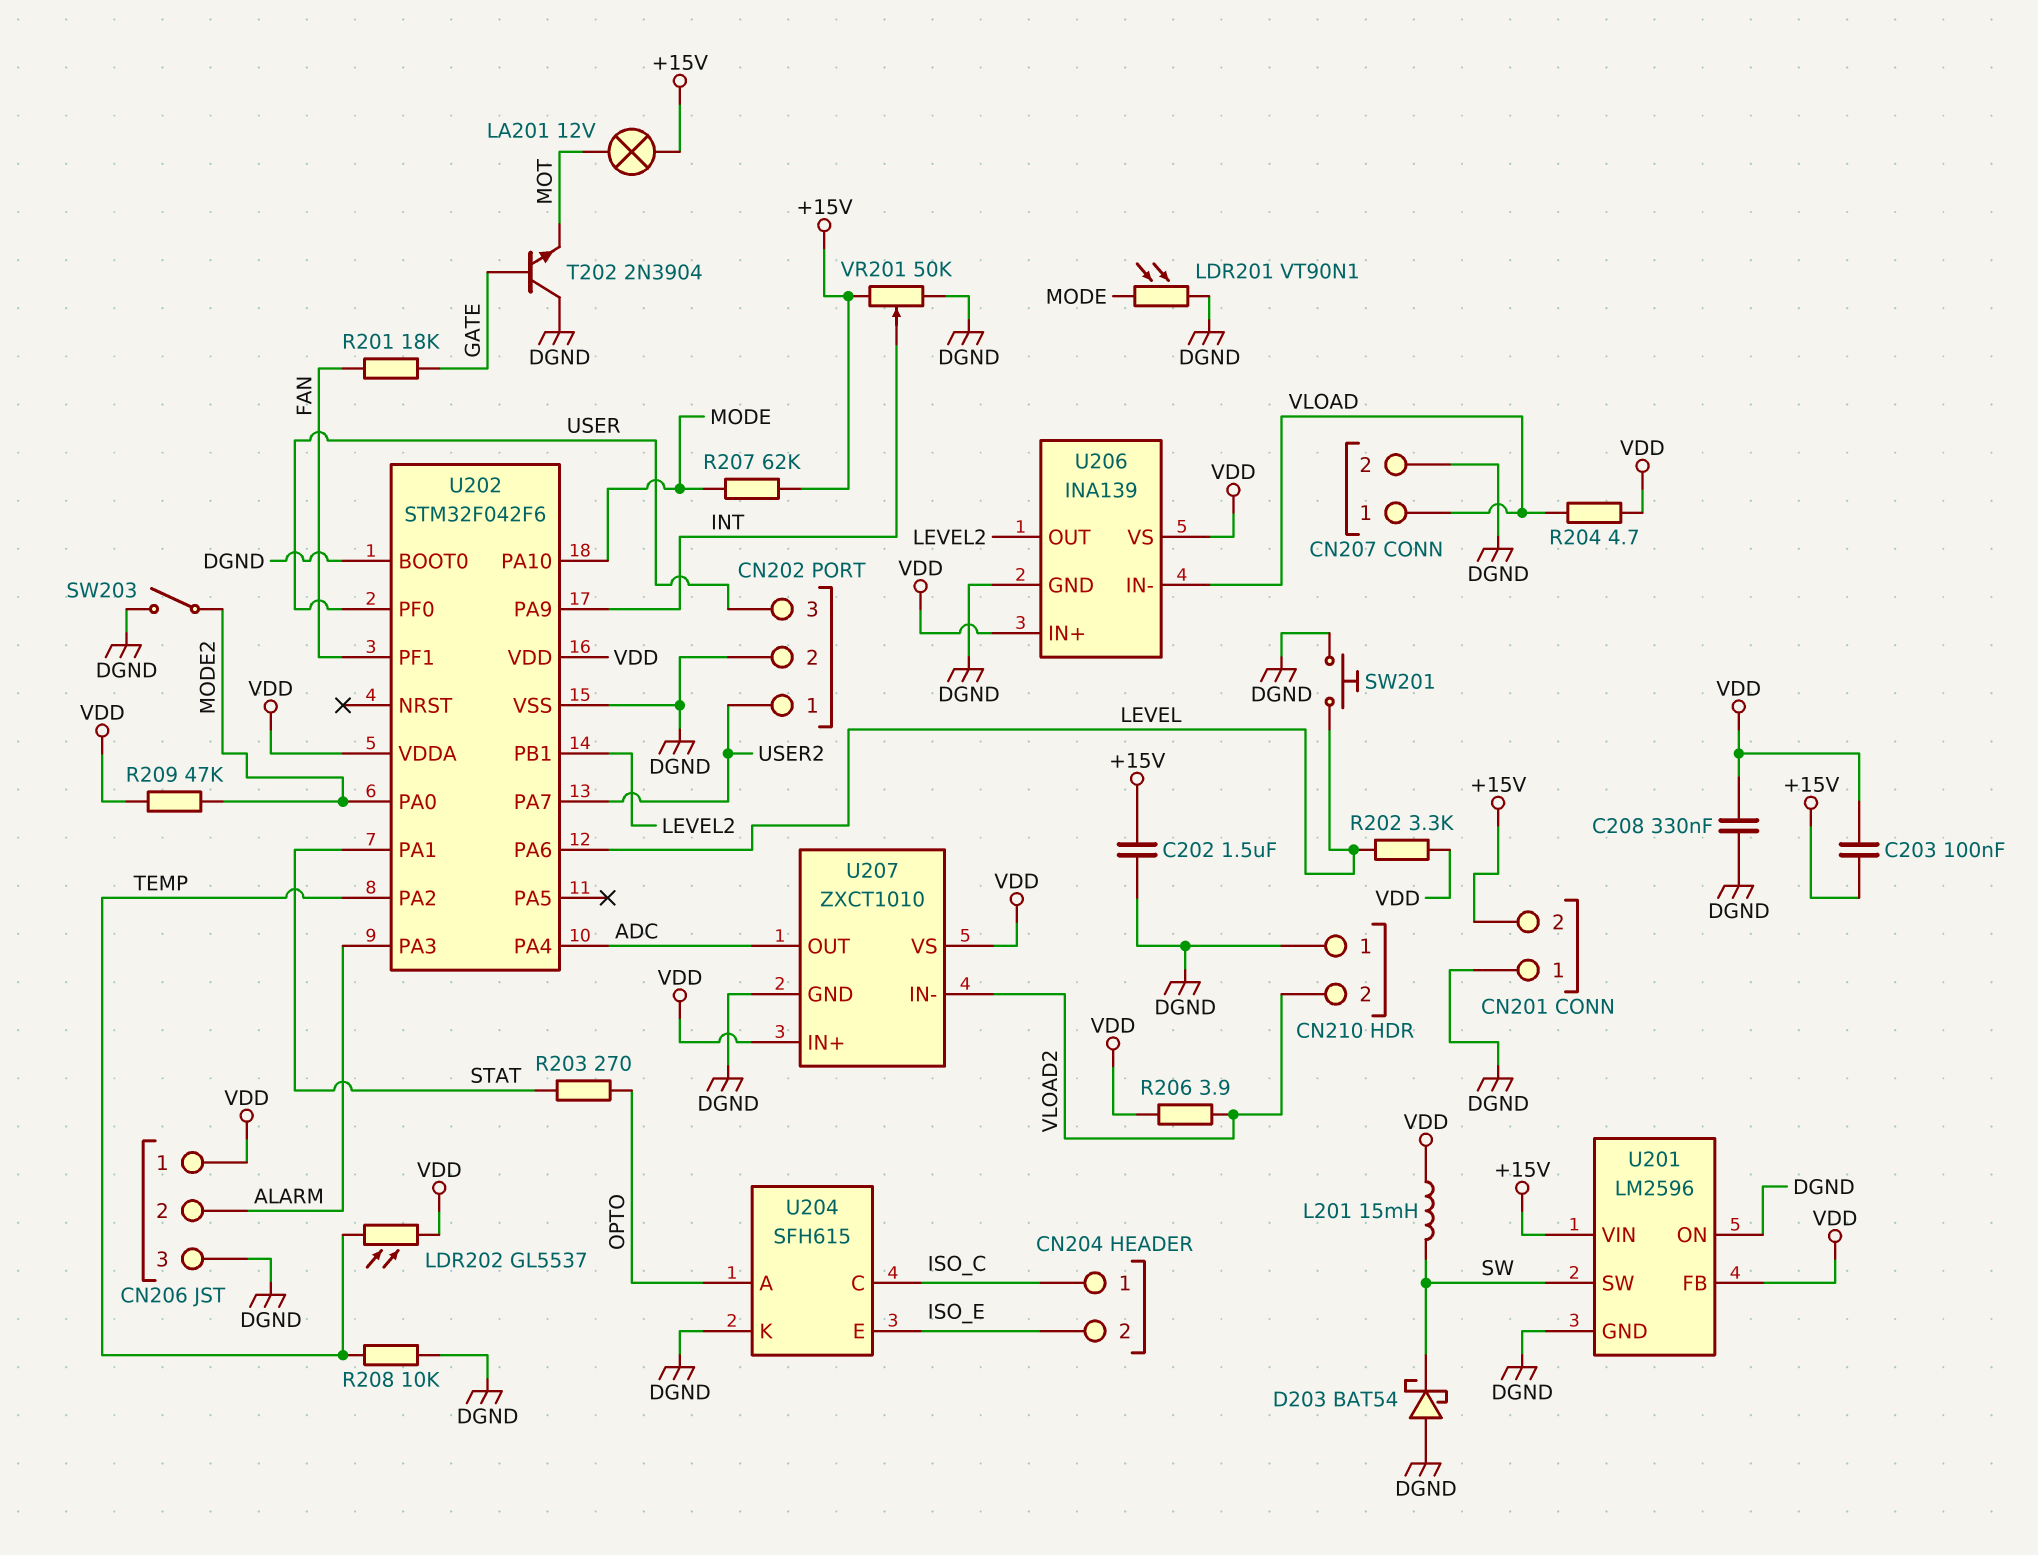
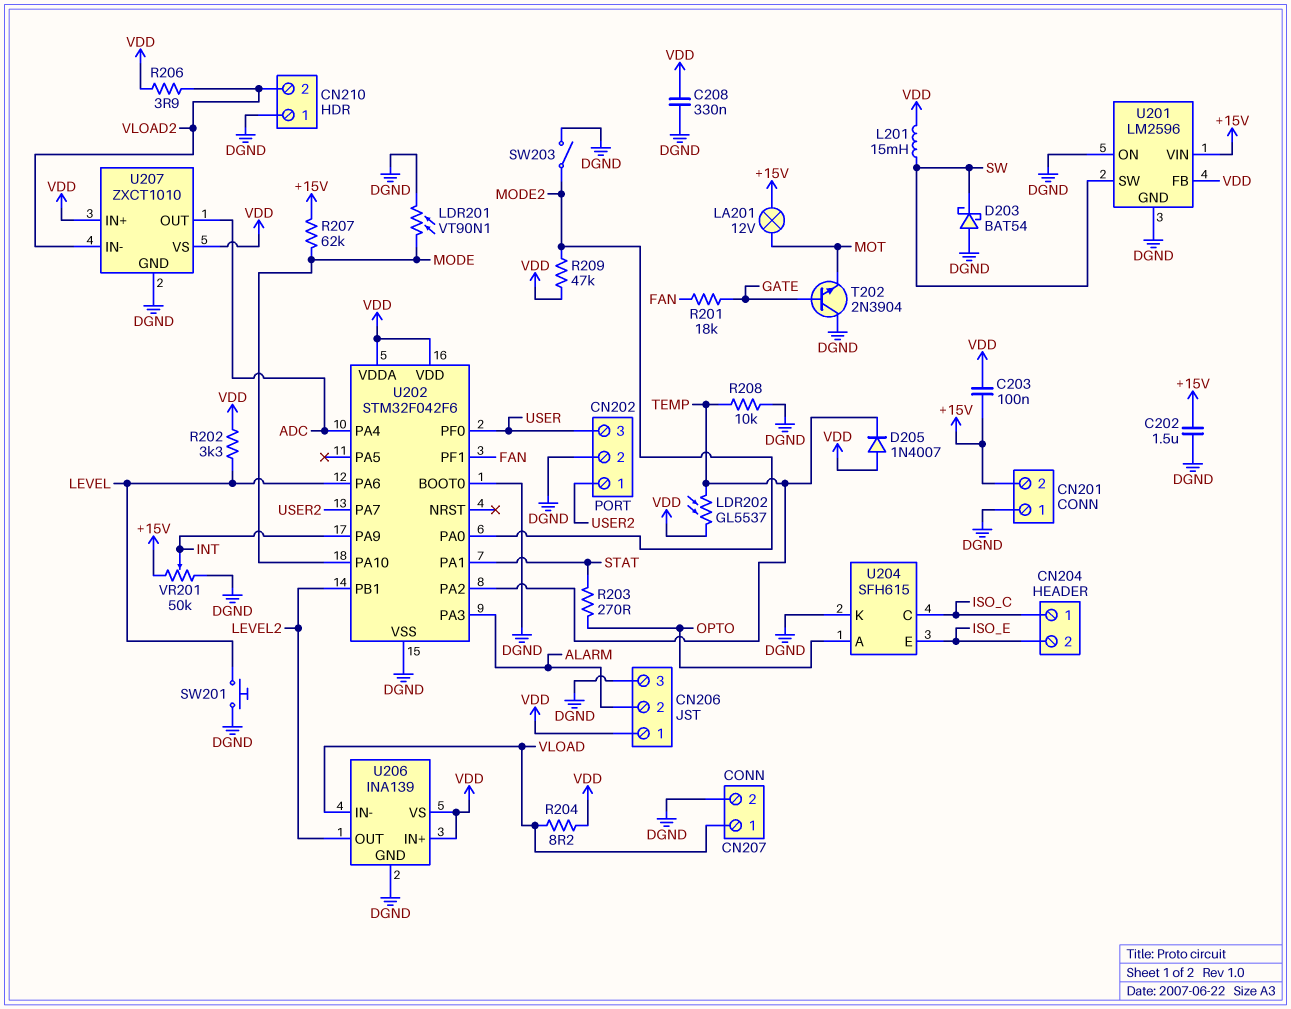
D205: none -> diode 1N4007 (A VDD, K TEMP)
R204: 4.7 (VDD, VLOAD) -> 8.2 (VDD, VLOAD)

